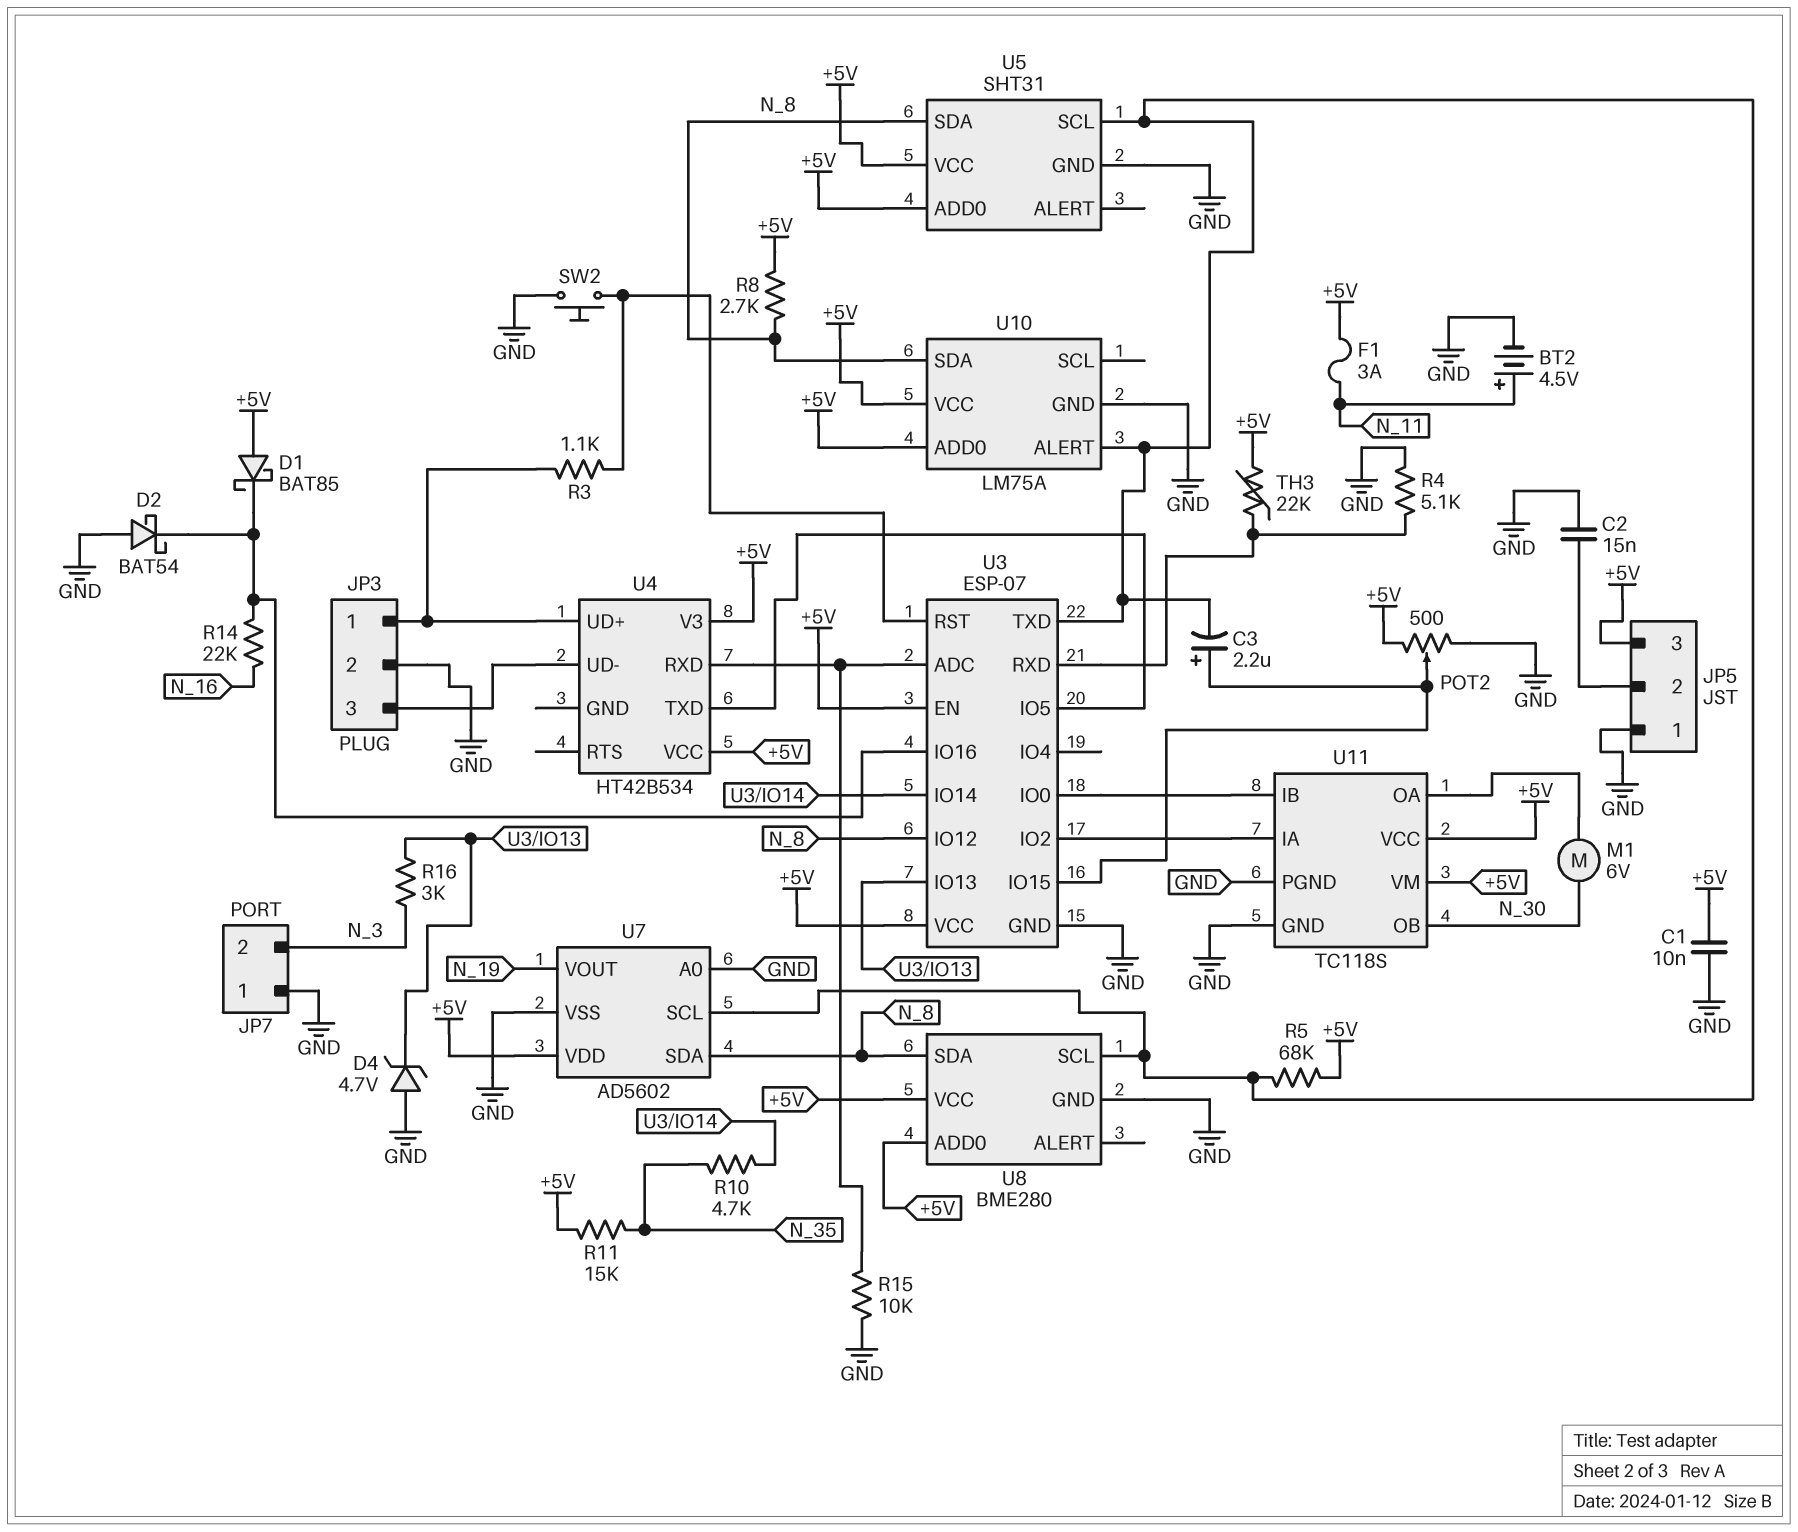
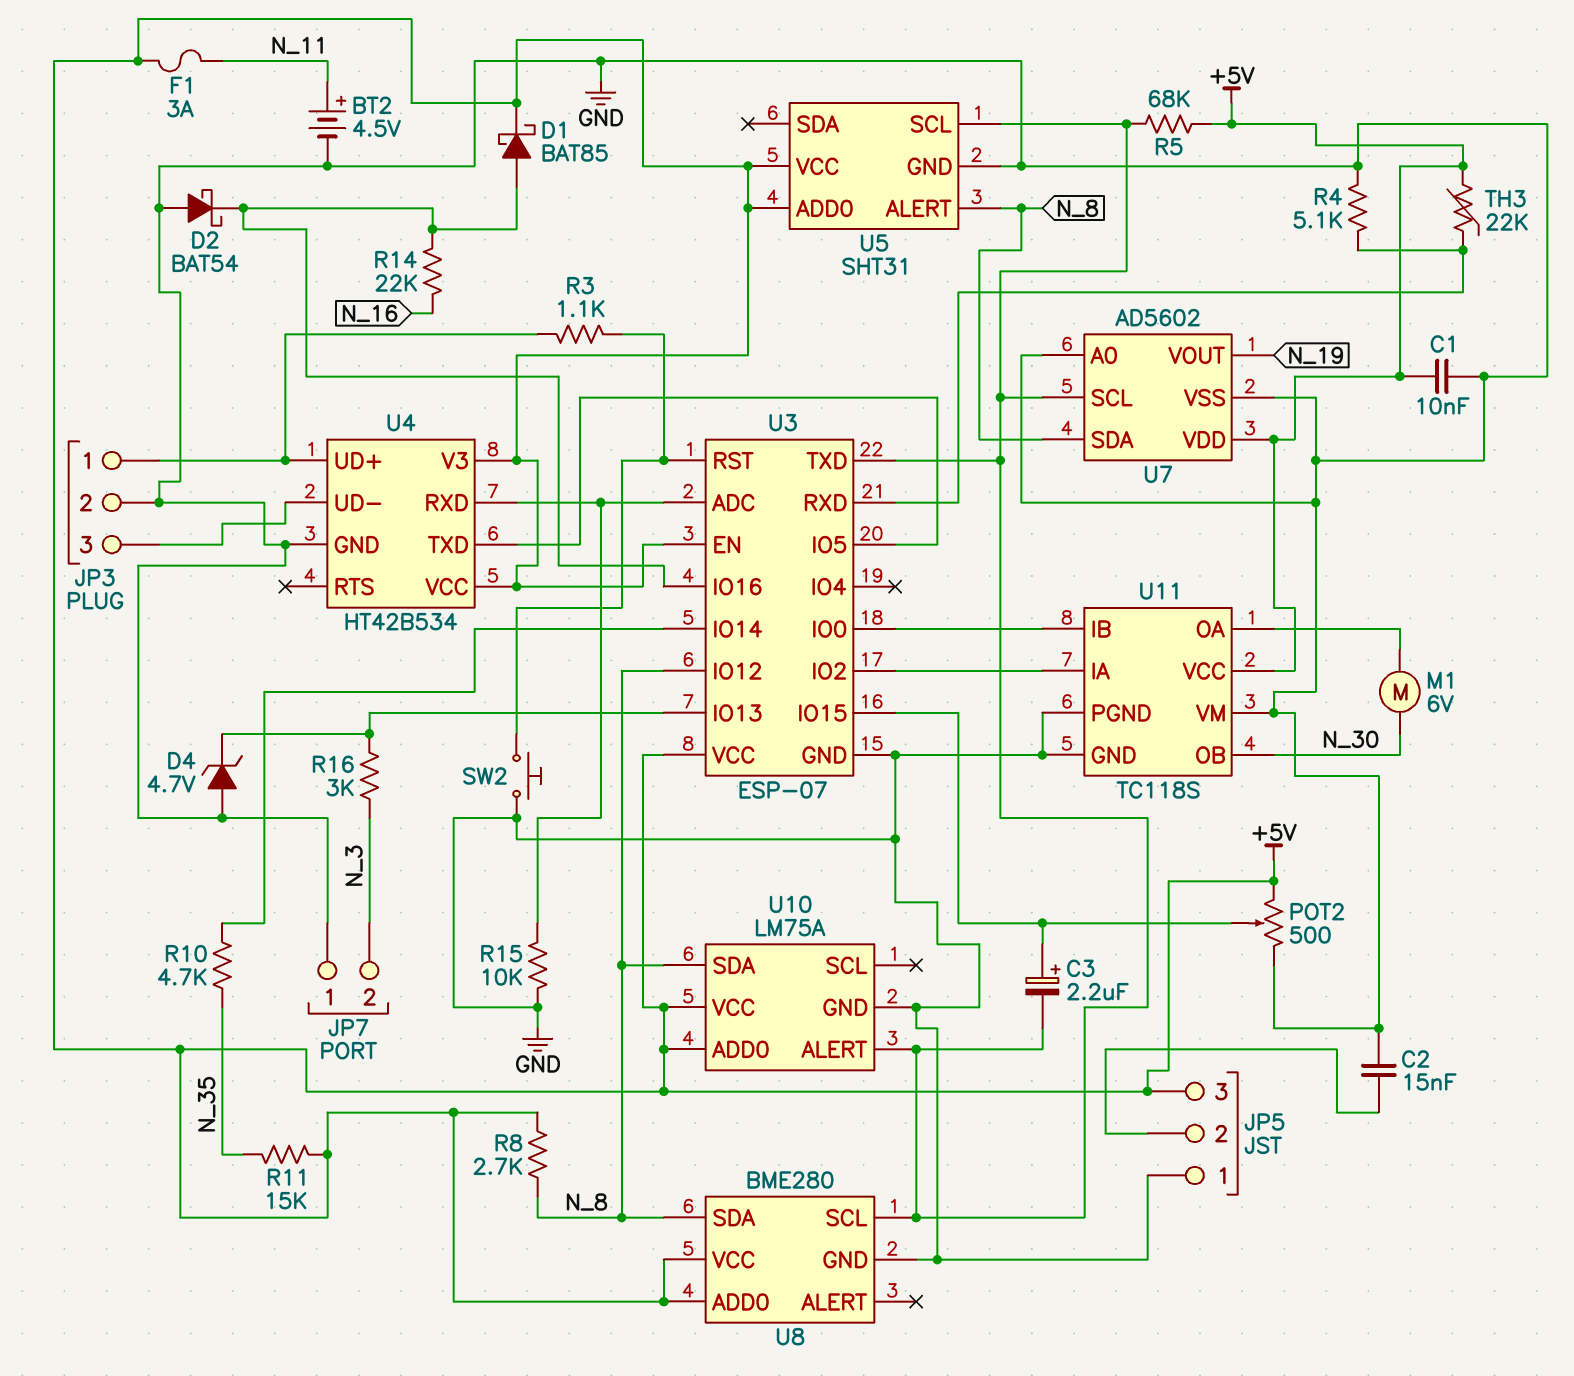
D1: schottky BAT85 (A +5V, K U3/IO16) -> schottky BAT85 (A U3/IO16, K +5V)
U4 pin GND: none -> GND
U5 pin ALERT: none -> N_8
U5 pin SDA: N_8 -> none
U11 pin VM: +5V -> GND

